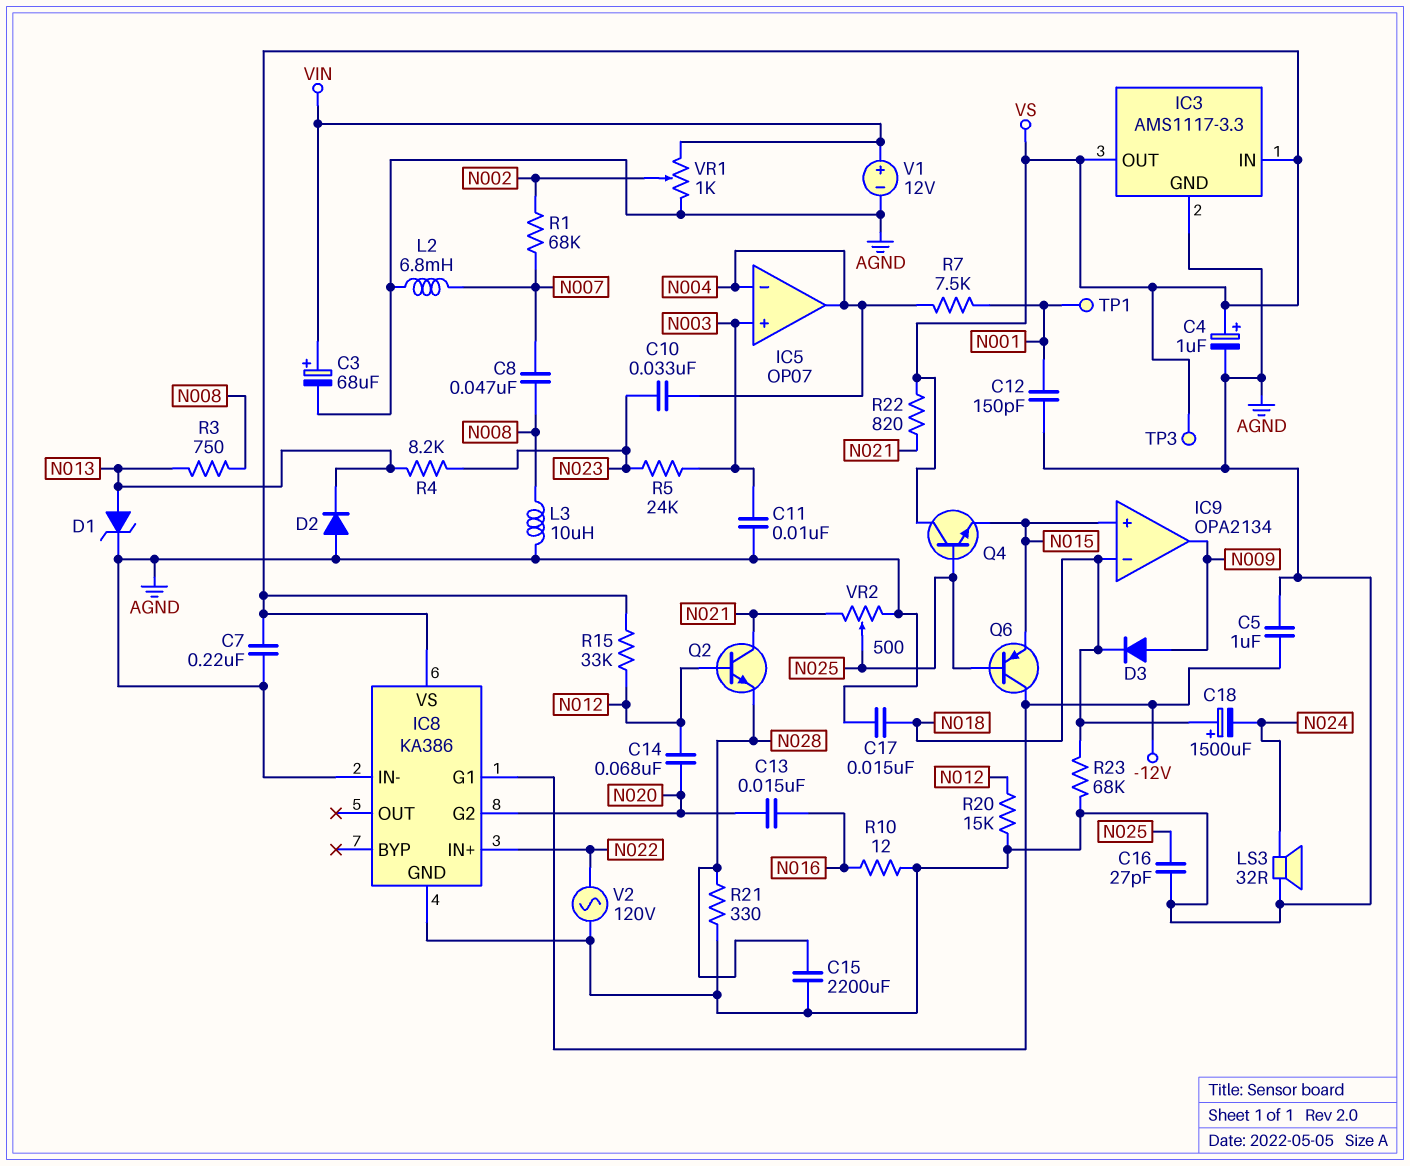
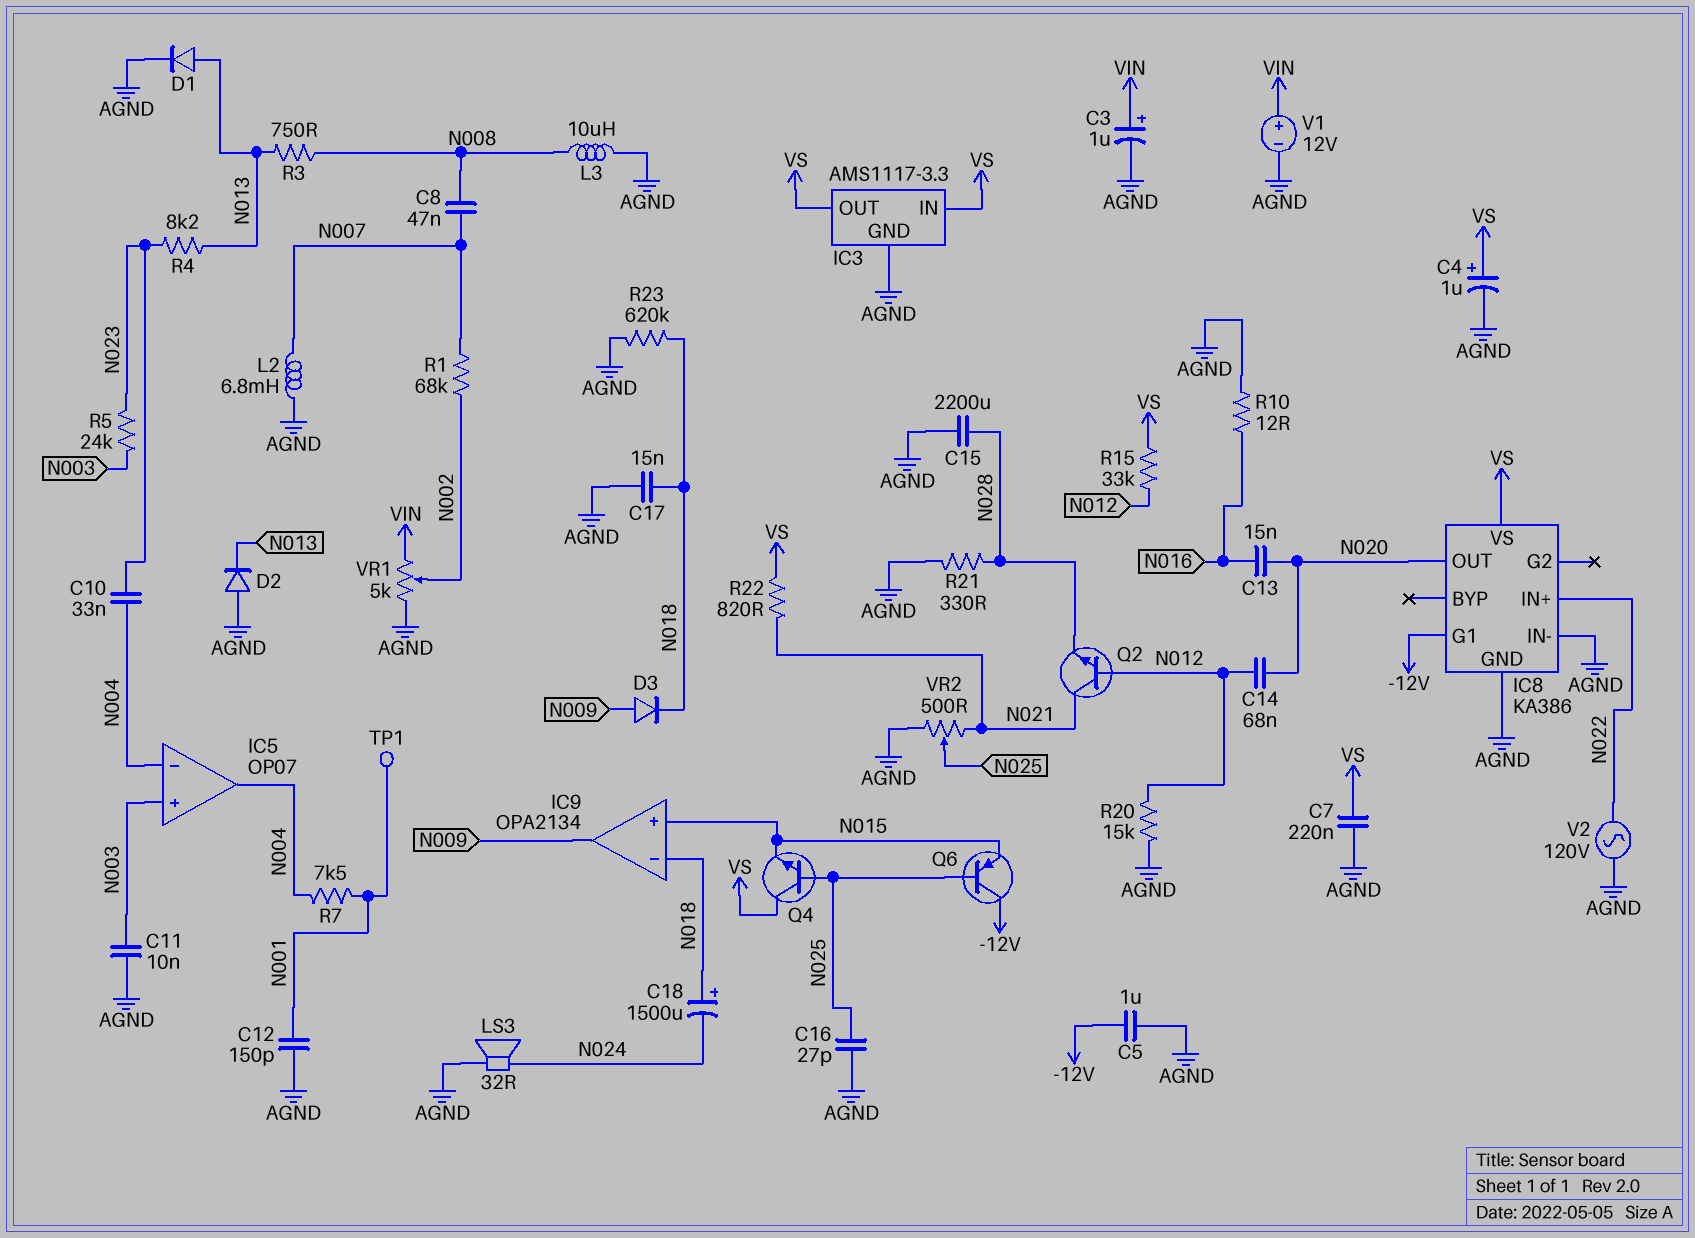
C3: 68uF (plus VIN, minus AGND) -> 1uF (plus VIN, minus AGND)
D1: zener (A N013, K AGND) -> diode (A N013, K AGND)
IC8 pin G2: N020 -> none
IC8 pin OUT: none -> N020
R23: 68k (AGND, N018) -> 620k (AGND, N018)
TP3: test point (VS) -> none
VR1: 1k (AGND, VIN, wiper N002) -> 5k (AGND, VIN, wiper N002)

